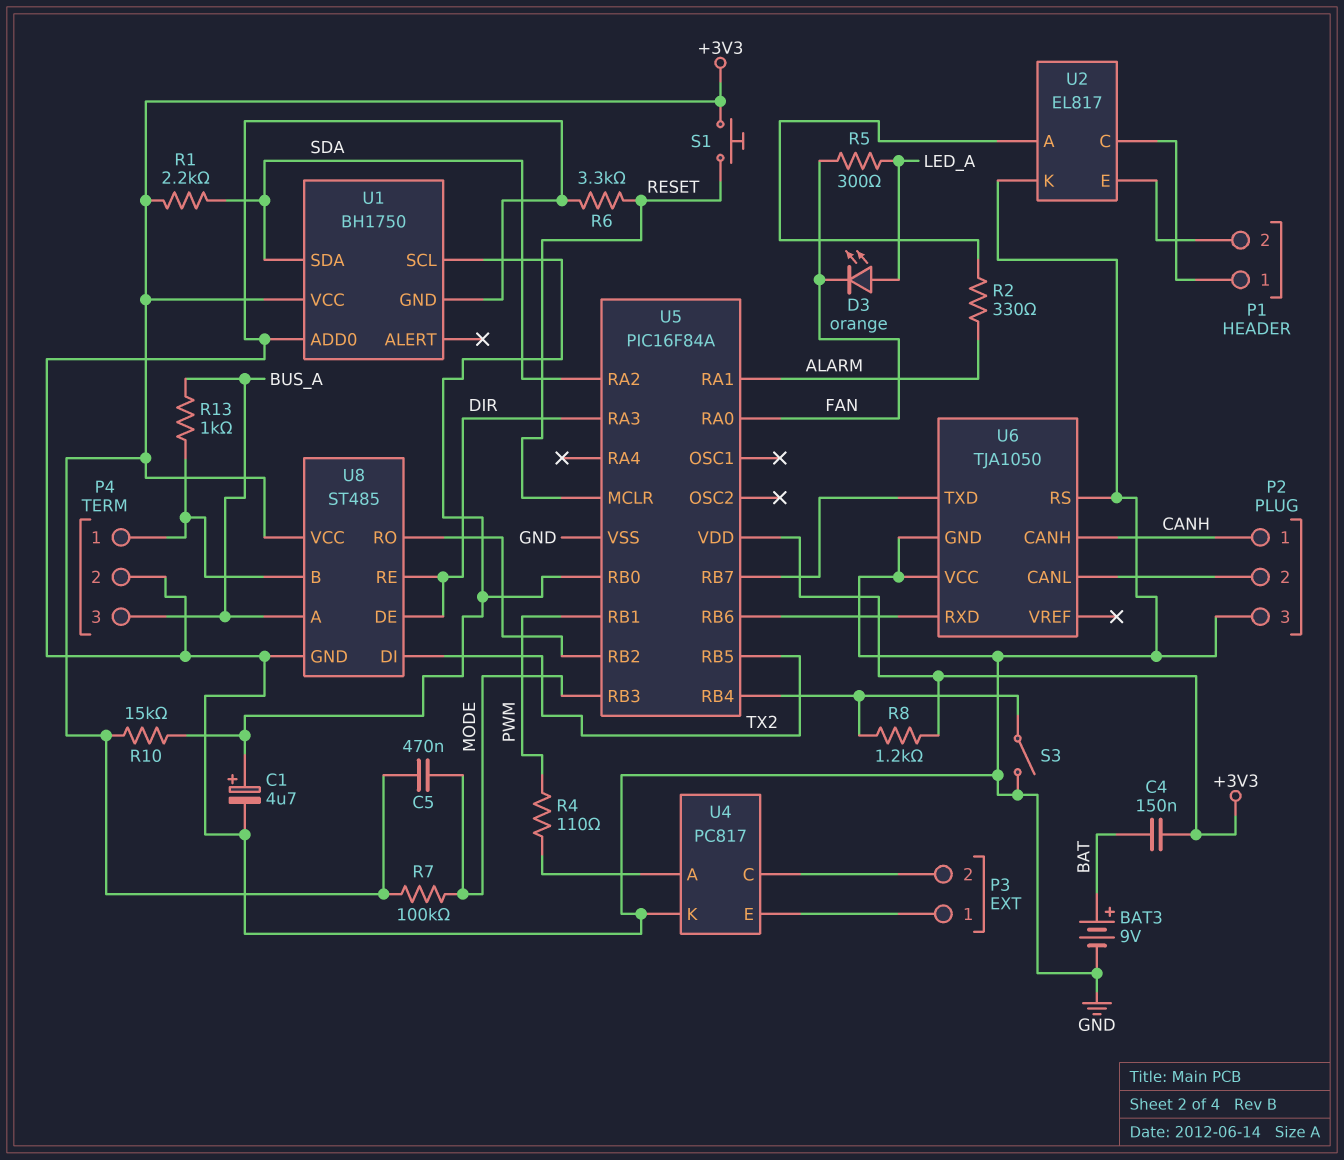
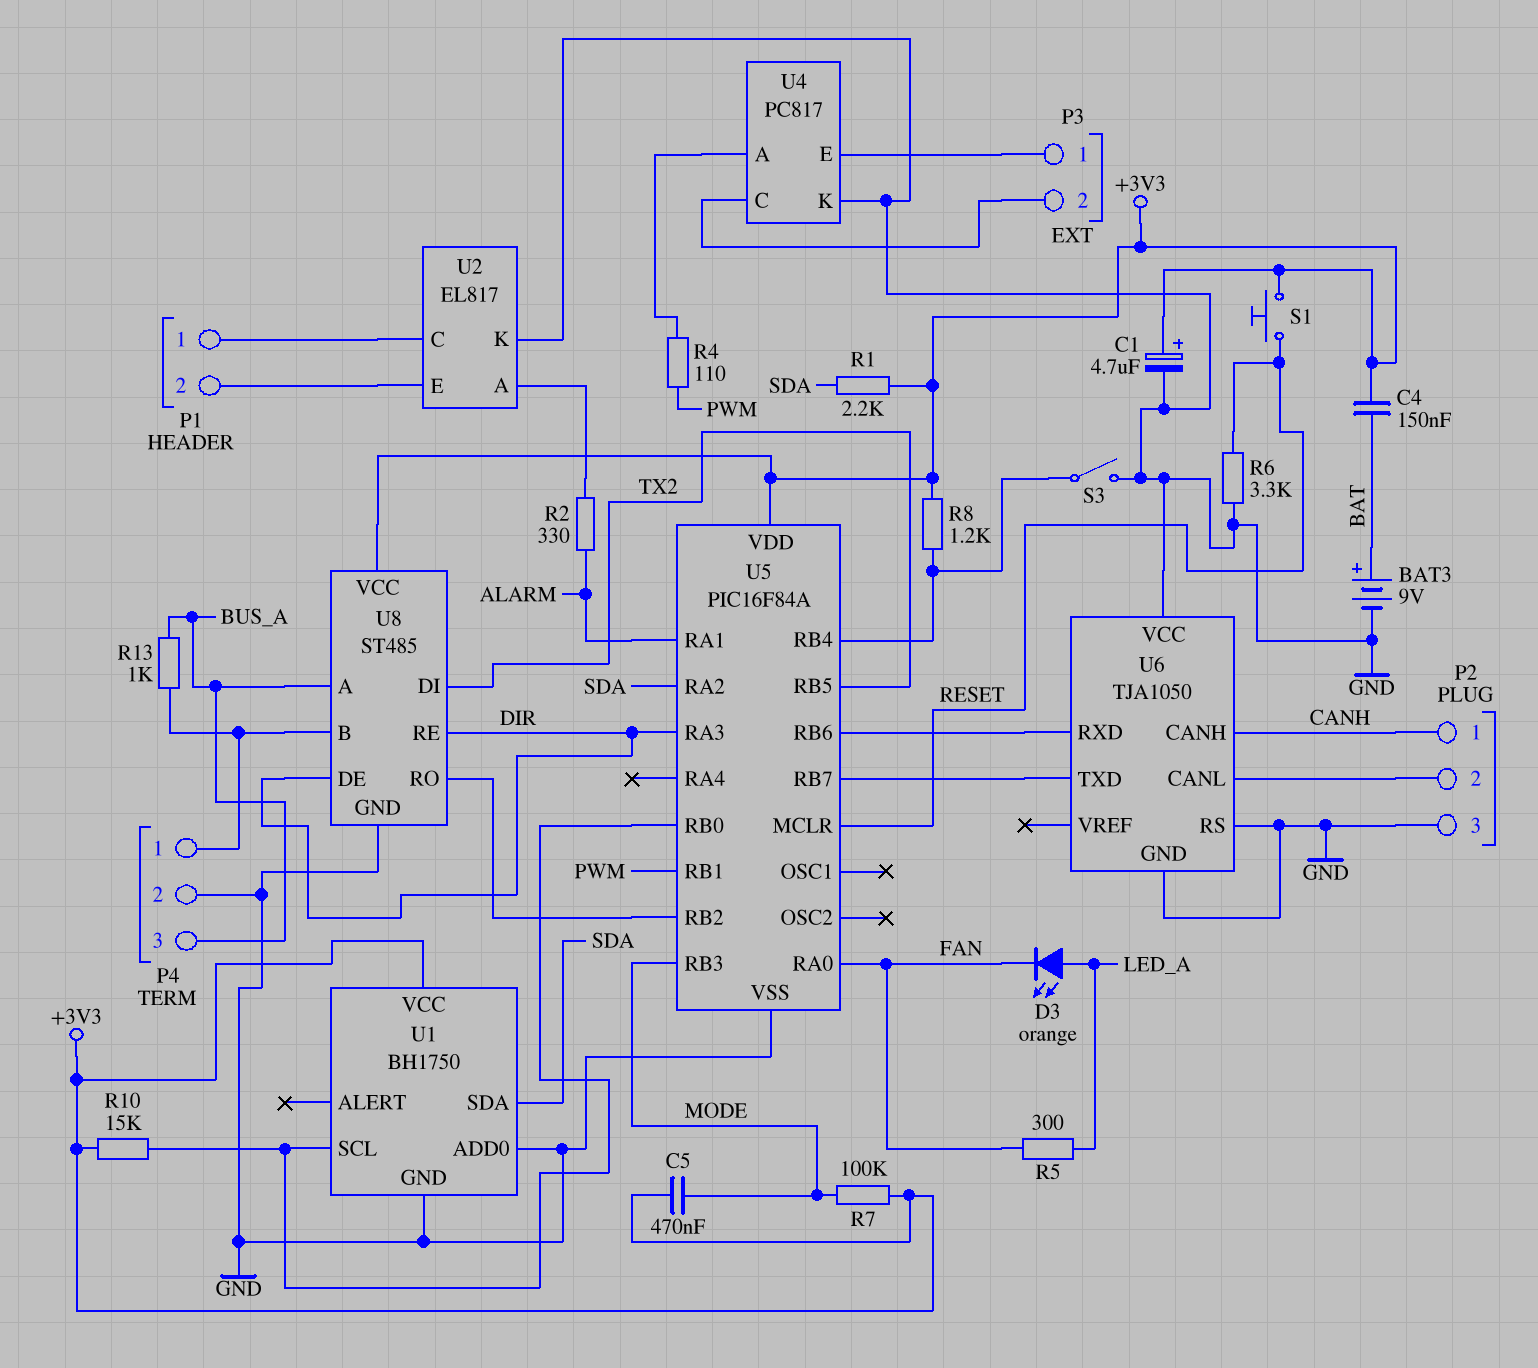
C1: 4.7uF (plus U1/SCL, minus GND) -> 4.7uF (plus +3V3, minus GND)

